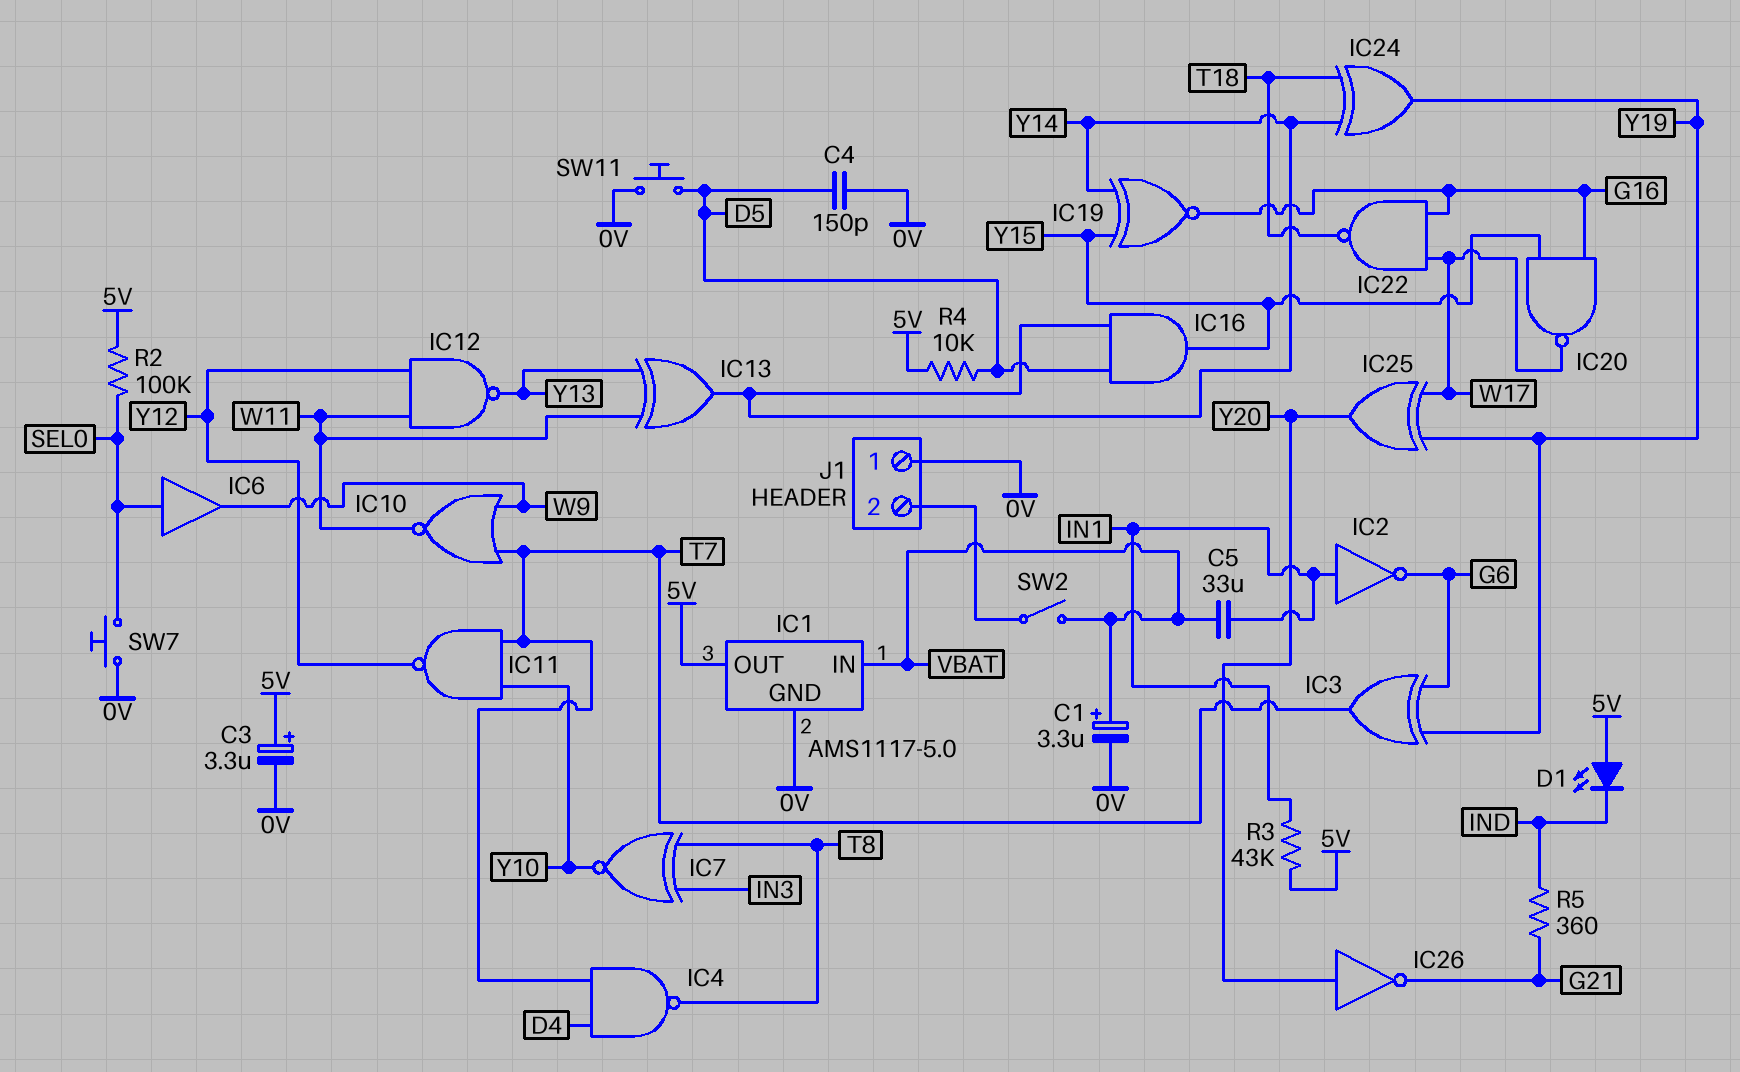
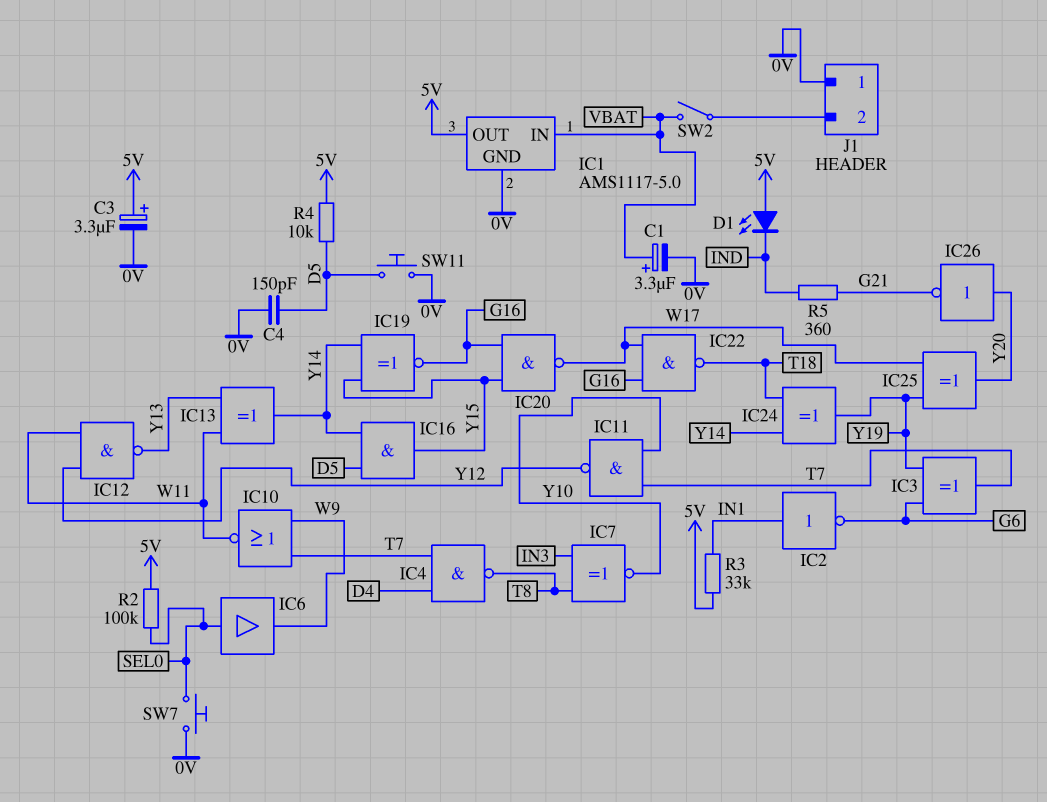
C5: 33uF (IN1, VBAT) -> none
R3: 43k (5V, IN1) -> 33k (5V, IN1)

